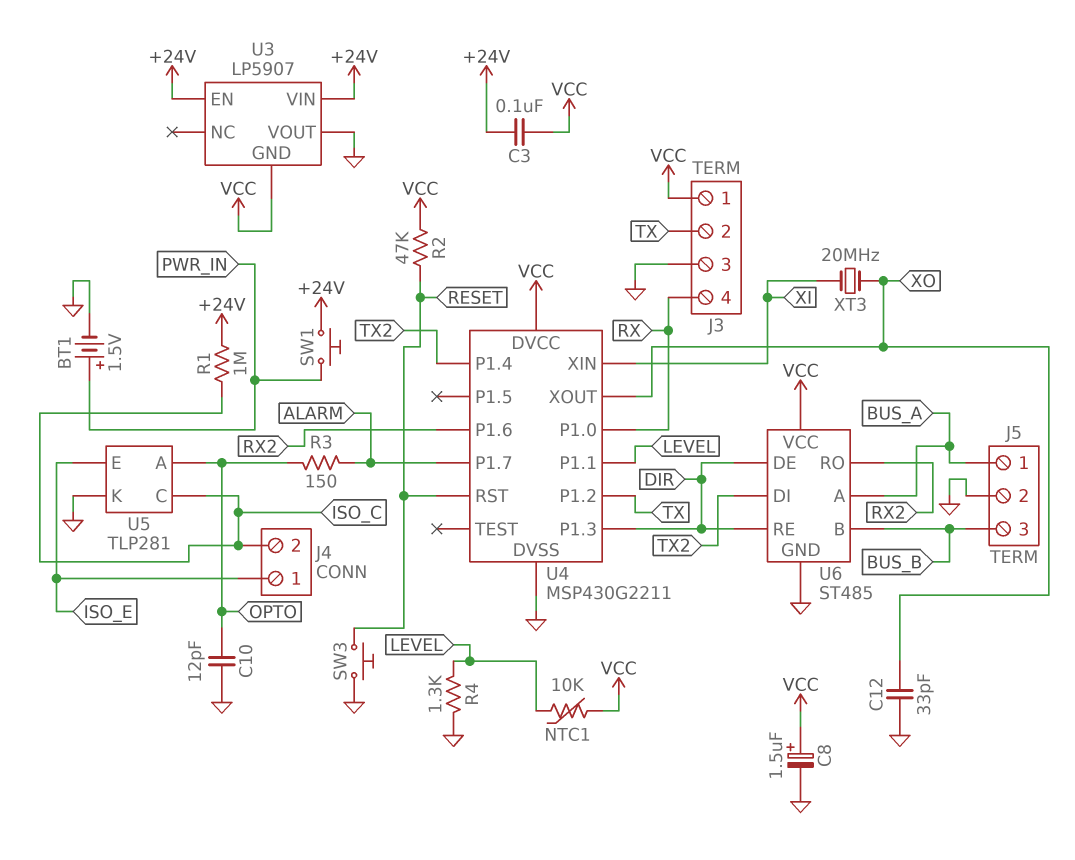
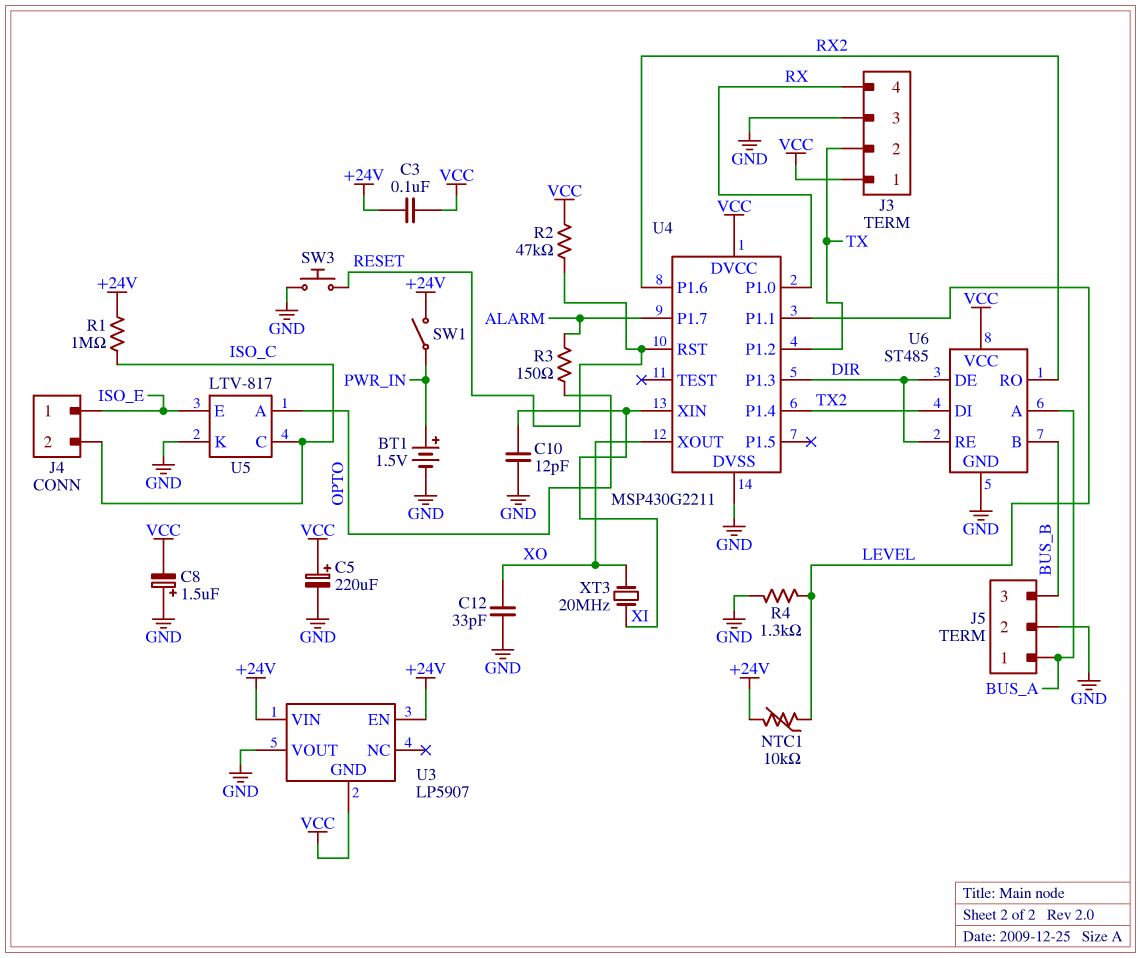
C5: none -> 220uF (plus VCC, minus GND)
C8: 1.5uF (plus VCC, minus GND) -> 1.5uF (plus GND, minus VCC)
C10: 12pF (GND, OPTO) -> 12pF (GND, XI)
NTC1: 10k (LEVEL, VCC) -> 10k (+24V, LEVEL)
SW1: button (+24V, PWR_IN) -> switch (+24V, PWR_IN)
U5: TLP281 -> LTV-817

